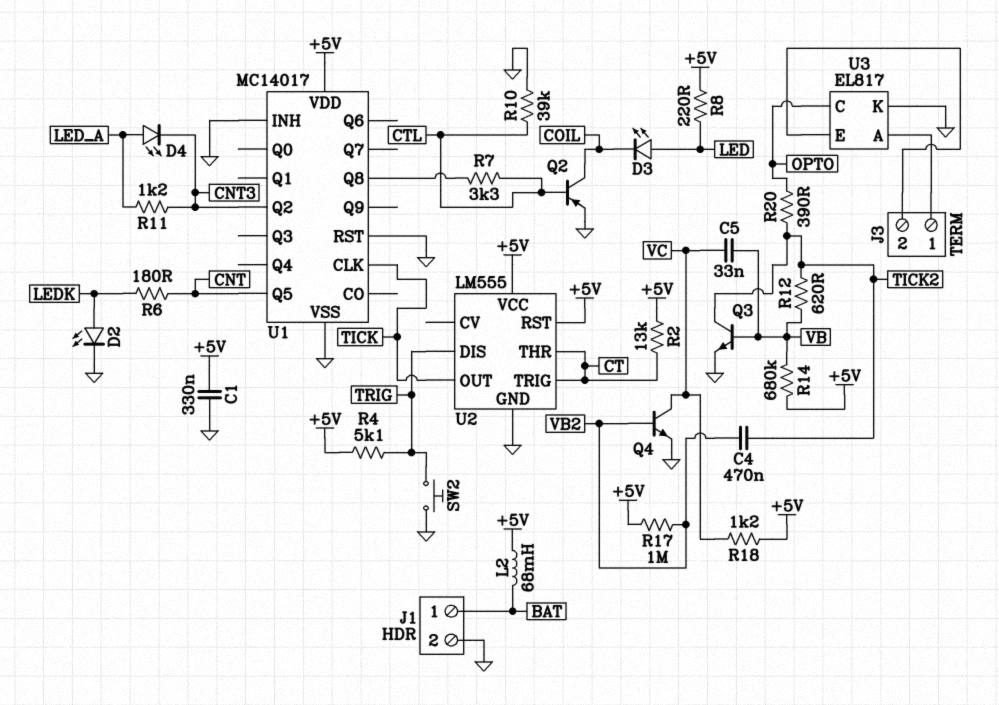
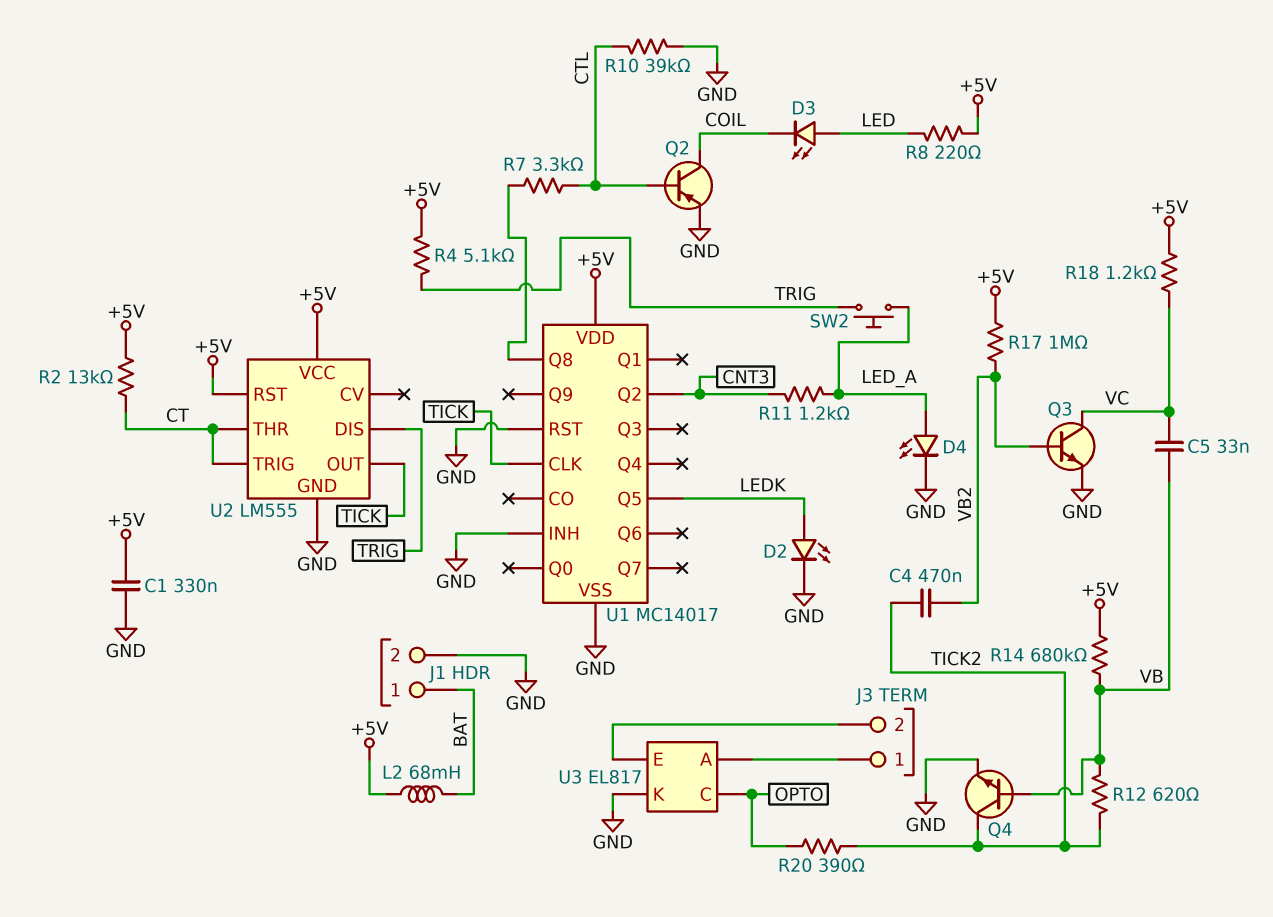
D4: LED (A LED_A, K CNT3) -> LED (A LED_A, K GND)
Q3: NPN (B VB, C TICK2, E GND) -> NPN (B VB2, C VC, E GND)
Q4: NPN (B VB2, C VC, E GND) -> NPN (B VB, C TICK2, E GND)
R6: 180 (CNT, LEDK) -> none
SW2: button (GND, TRIG) -> button (LED_A, TRIG)
U1 pin Q5: CNT -> LEDK

